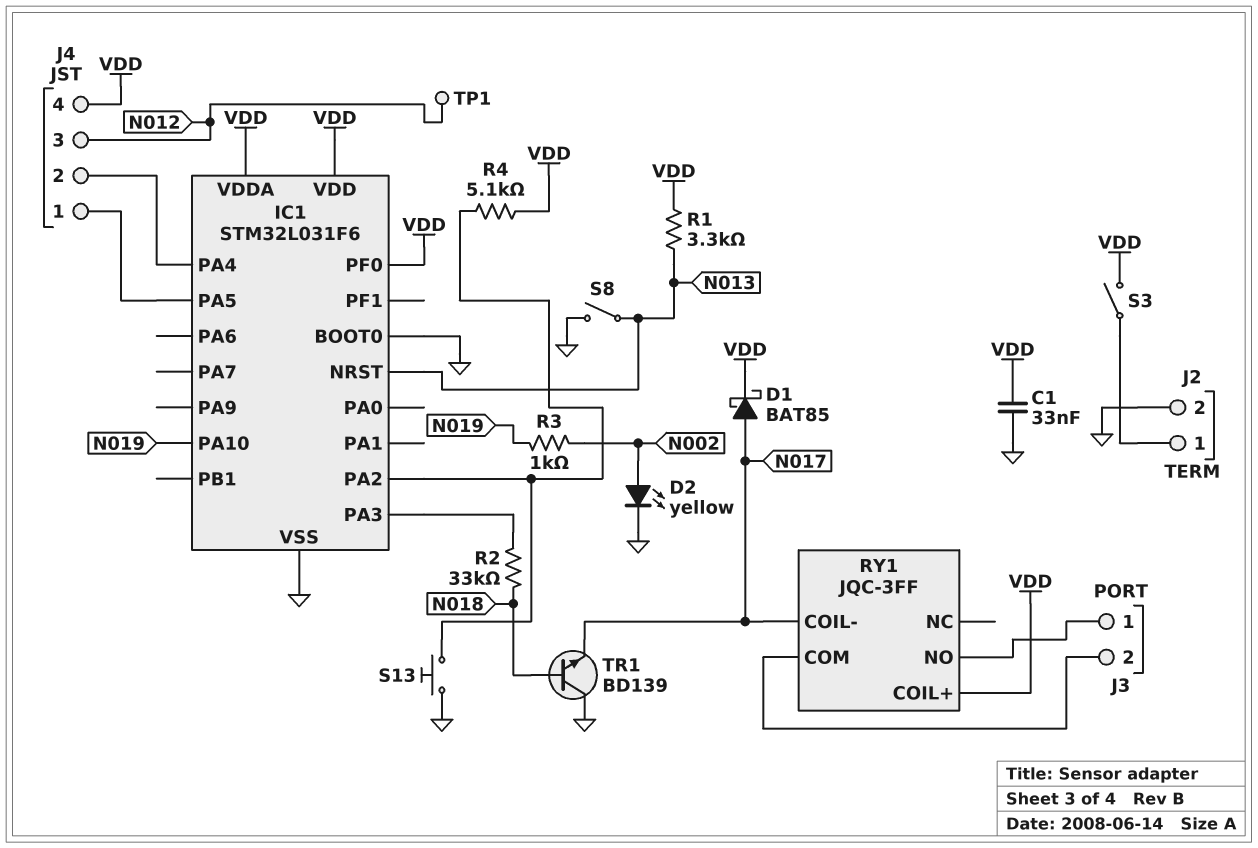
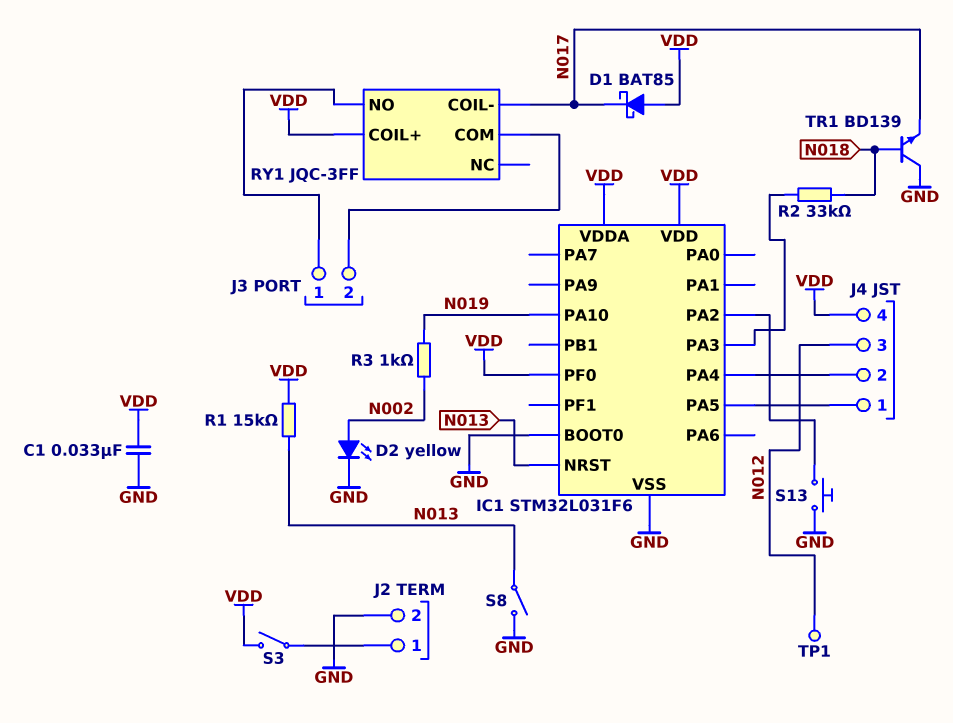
D1: schottky BAT85 (A N017, K VDD) -> schottky BAT85 (A VDD, K N017)
R1: 3.3k (N013, VDD) -> 15k (N013, VDD)
R4: 5.1k (IC1/PA2, VDD) -> none

